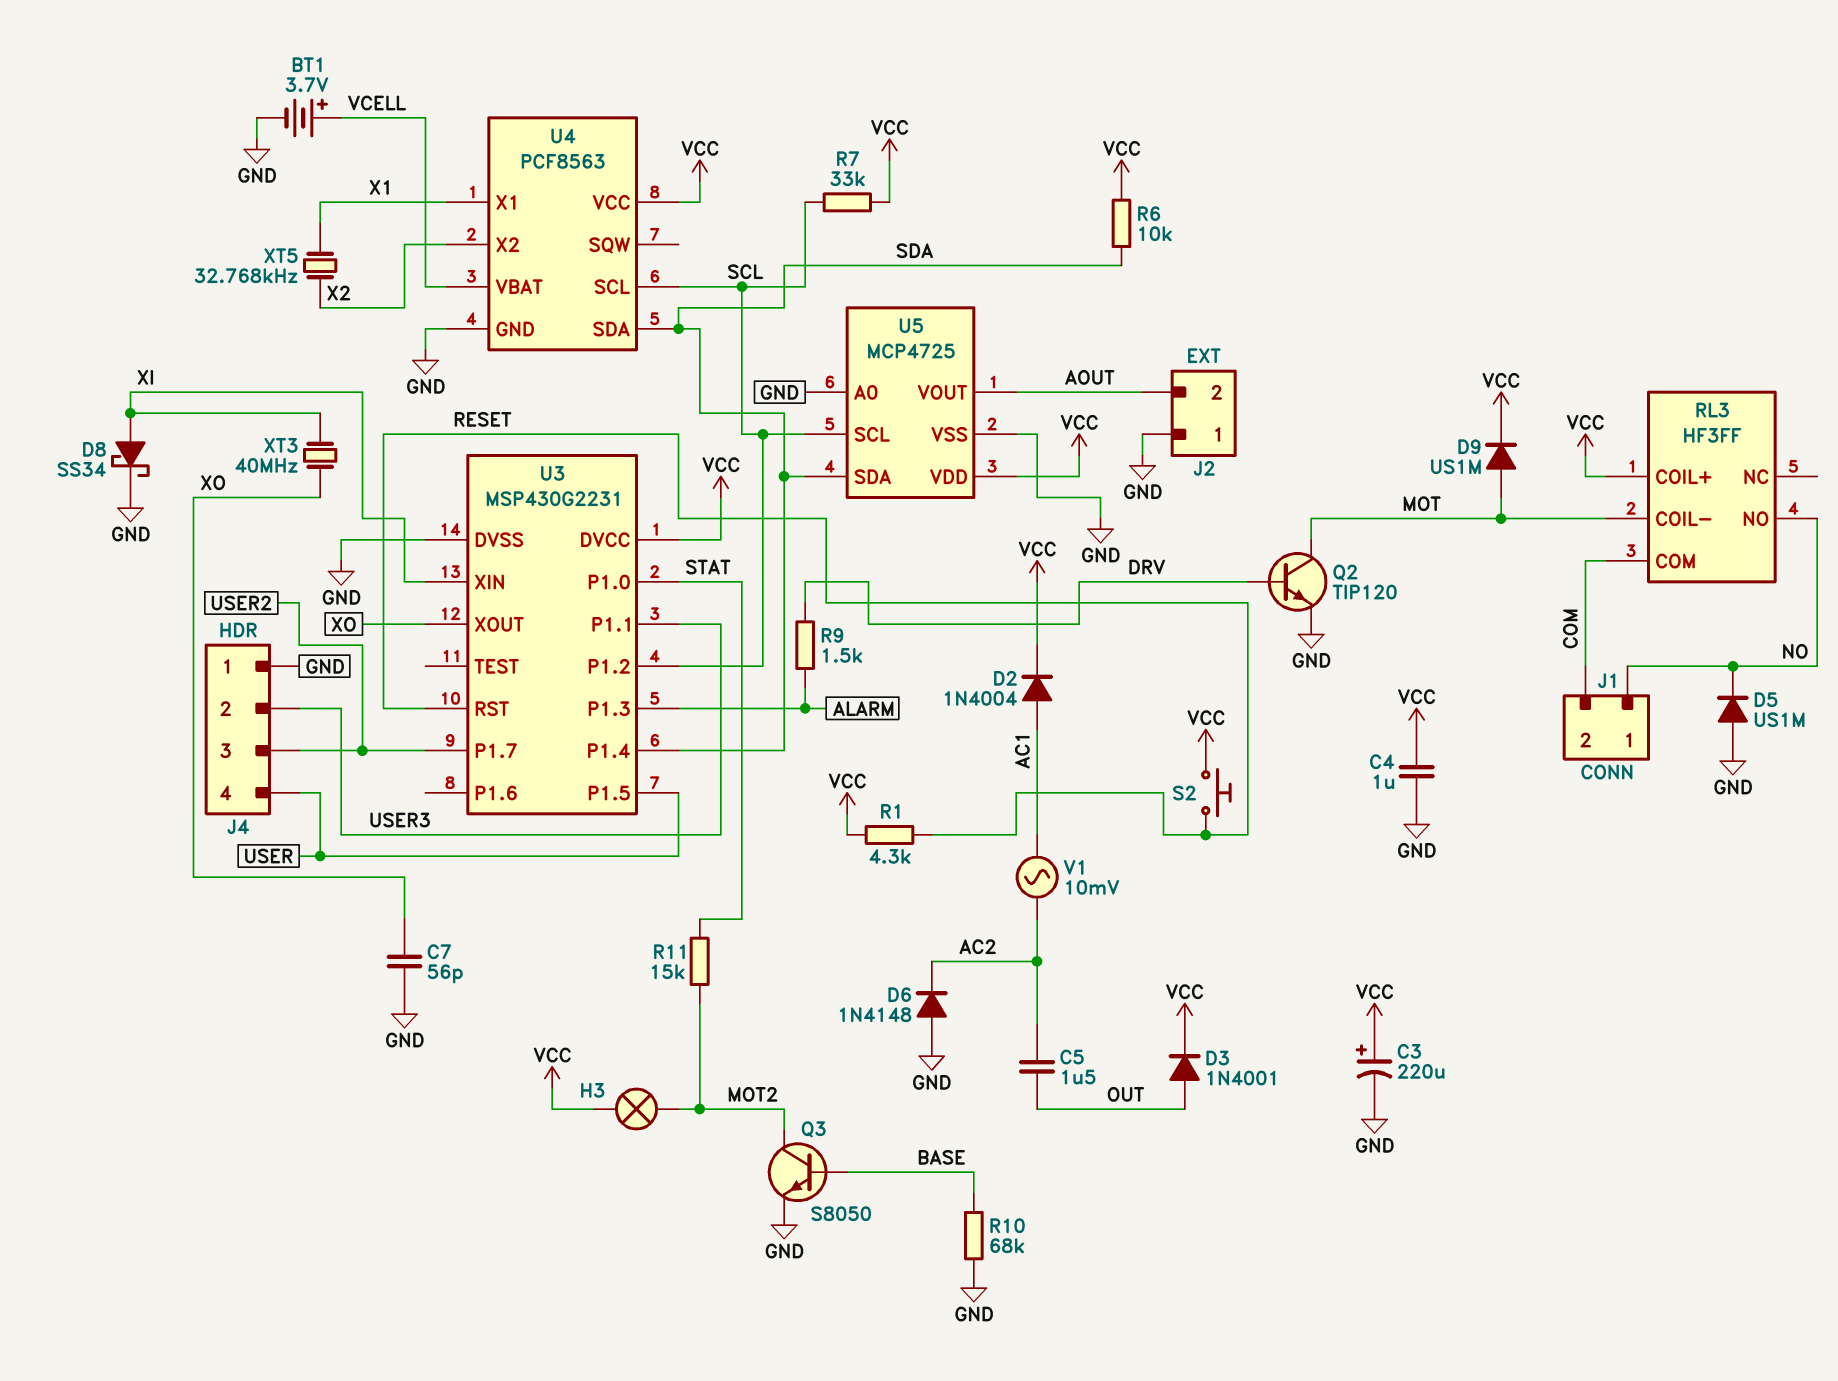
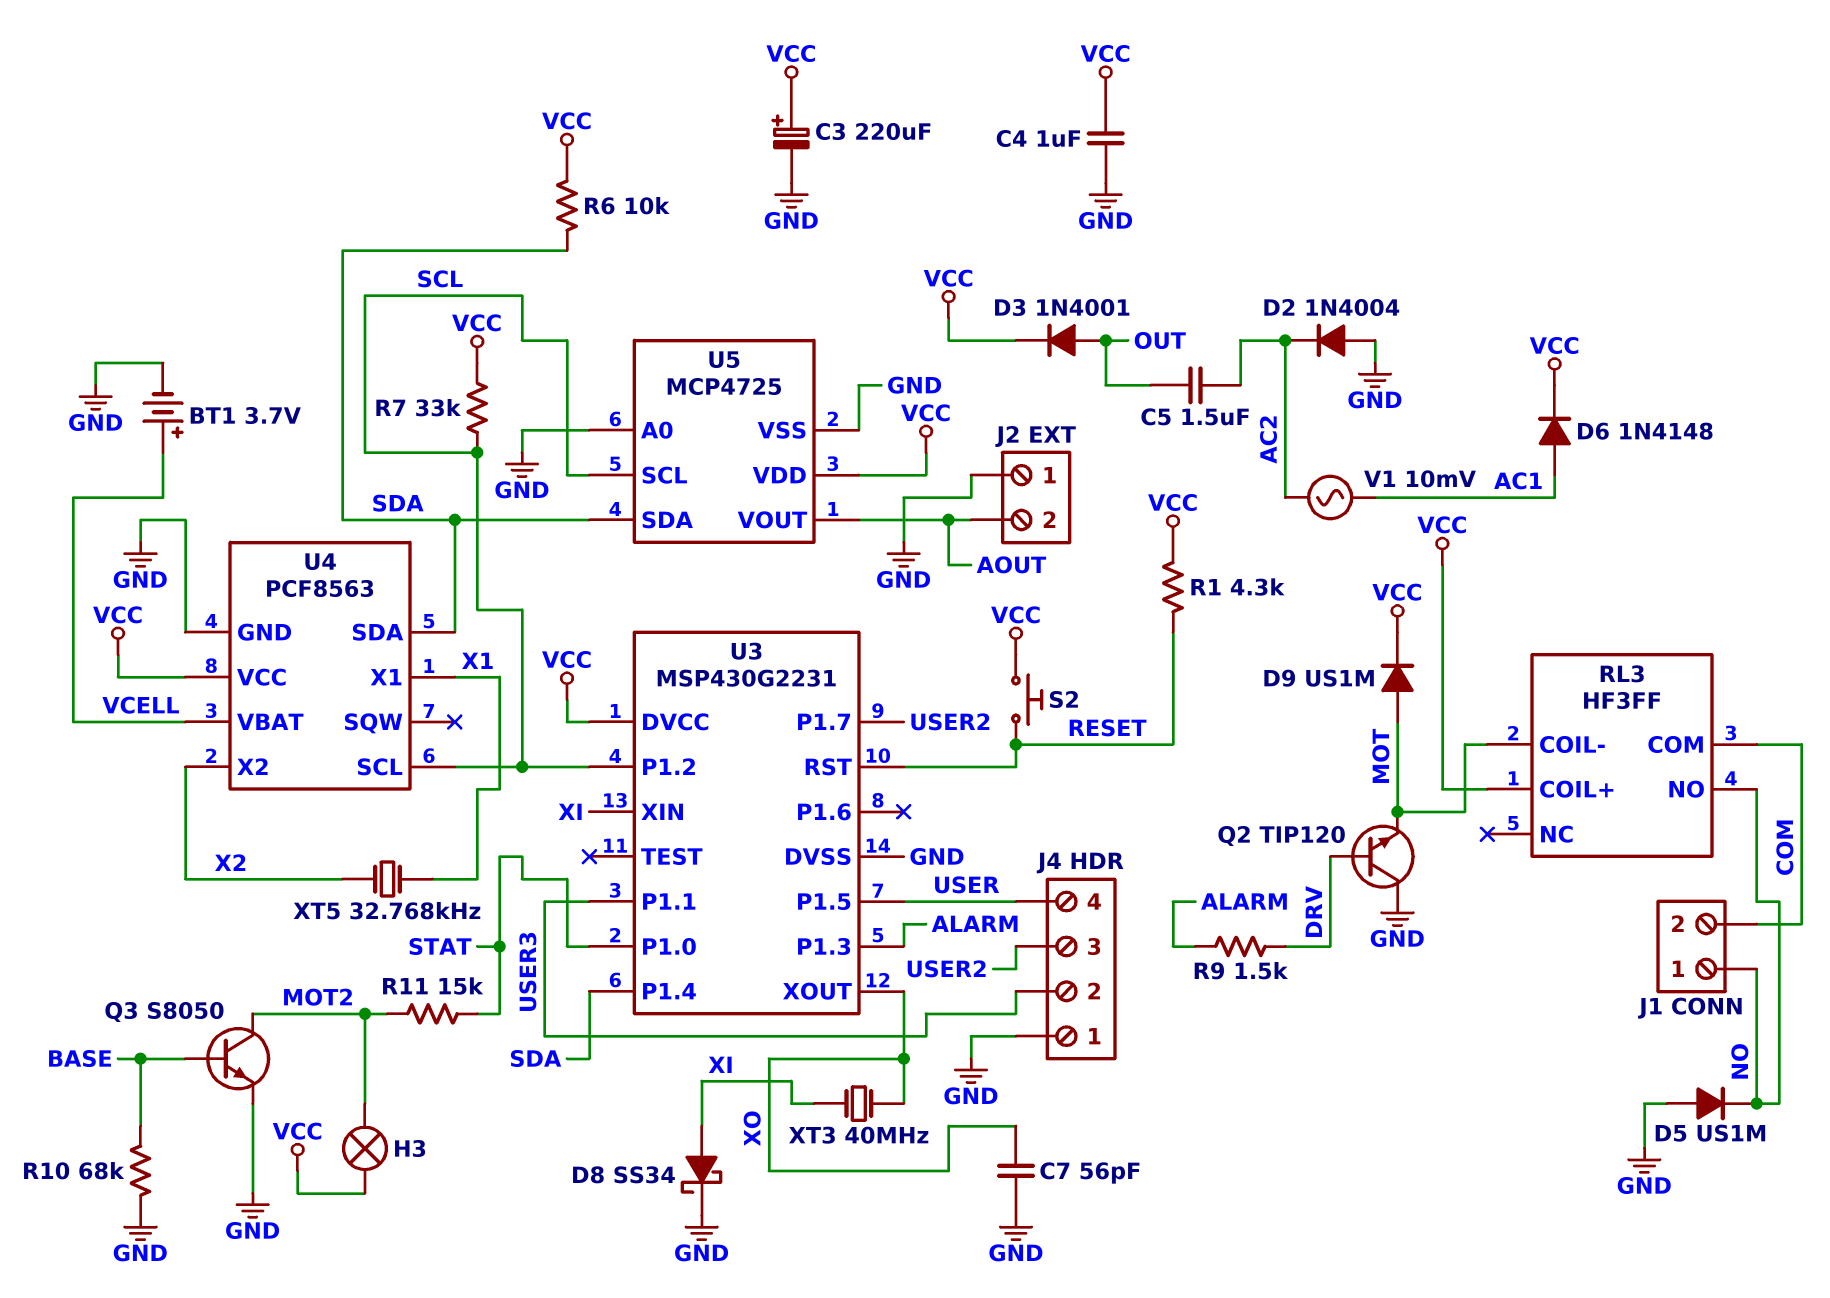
D2: diode 1N4004 (A AC1, K VCC) -> diode 1N4004 (A GND, K AC2)
D6: diode 1N4148 (A GND, K AC2) -> diode 1N4148 (A AC1, K VCC)
Q2: NPN TIP120 (B DRV, C MOT, E GND) -> NPN TIP120 (B DRV, C GND, E MOT)

